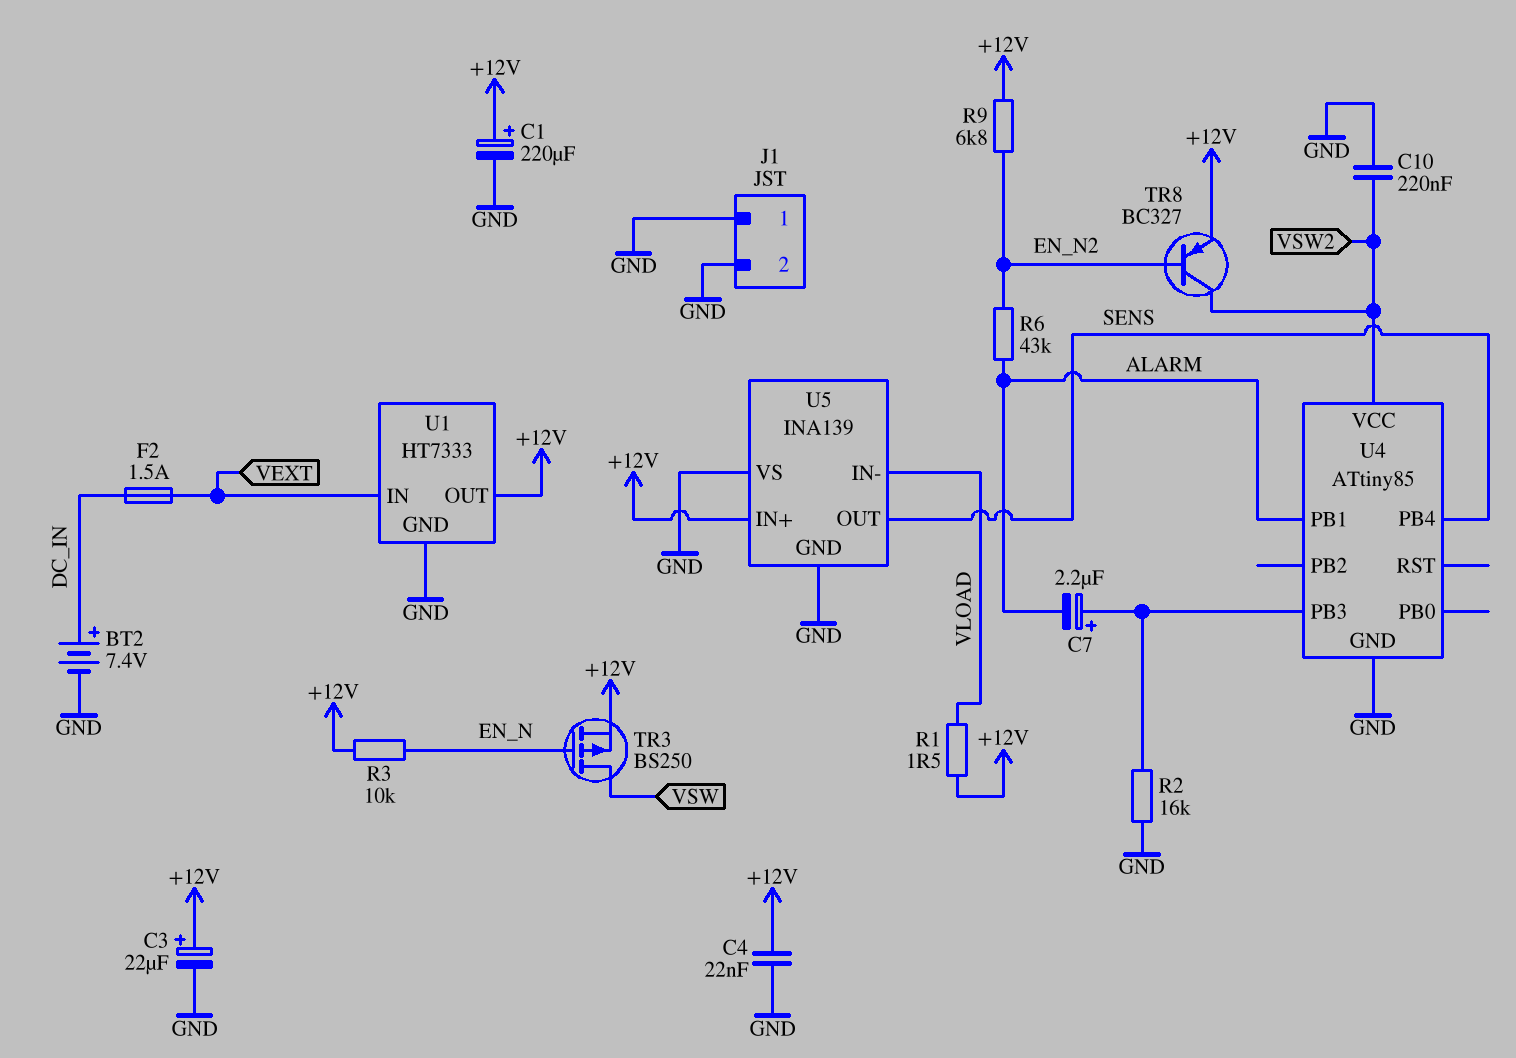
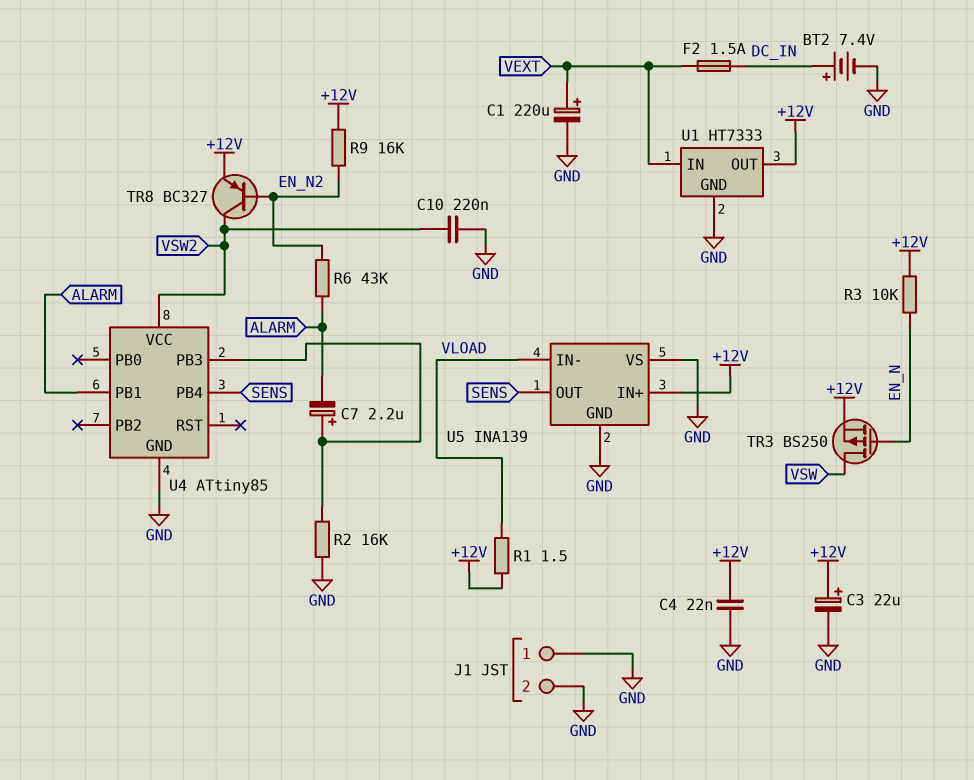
C1: 220uF (plus +12V, minus GND) -> 220uF (plus VEXT, minus GND)
R9: 6.8k (+12V, EN_N2) -> 16k (+12V, EN_N2)

